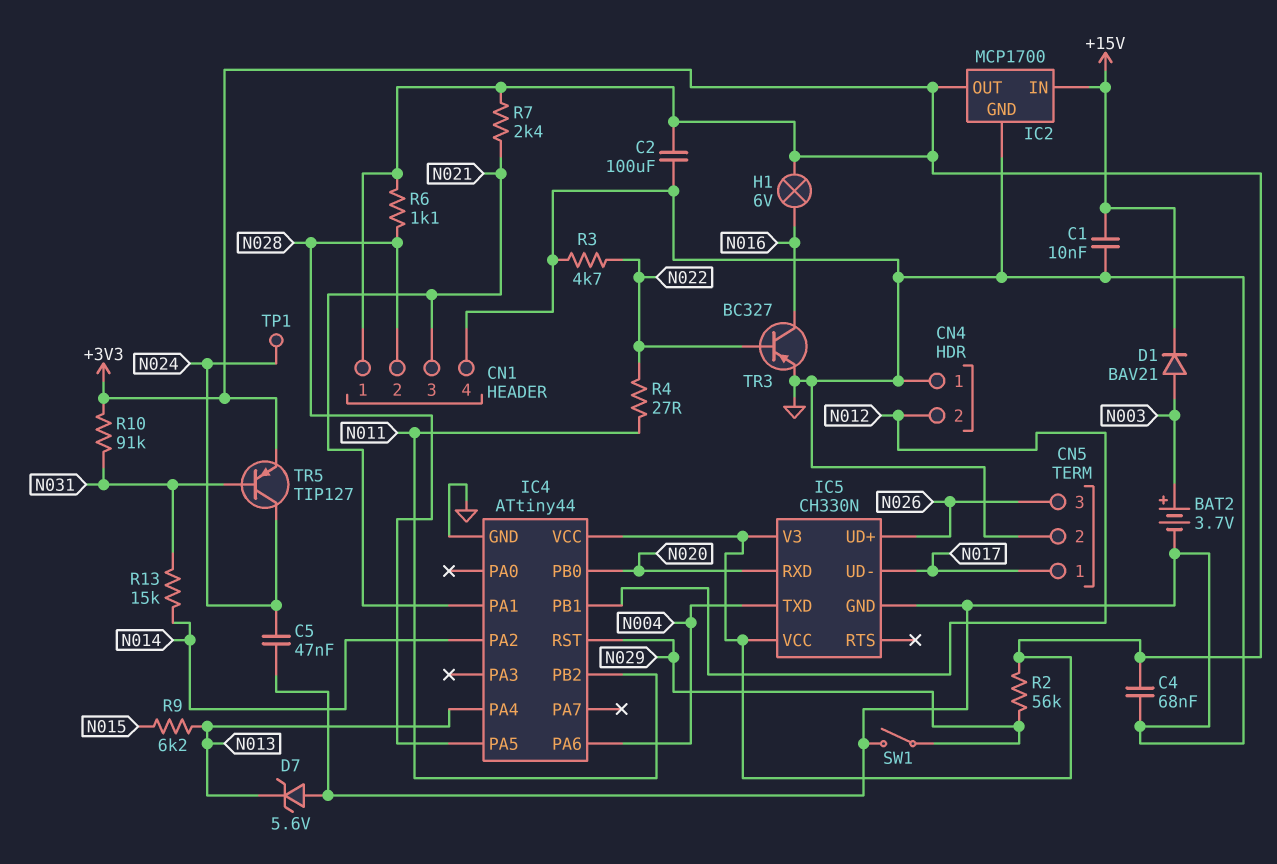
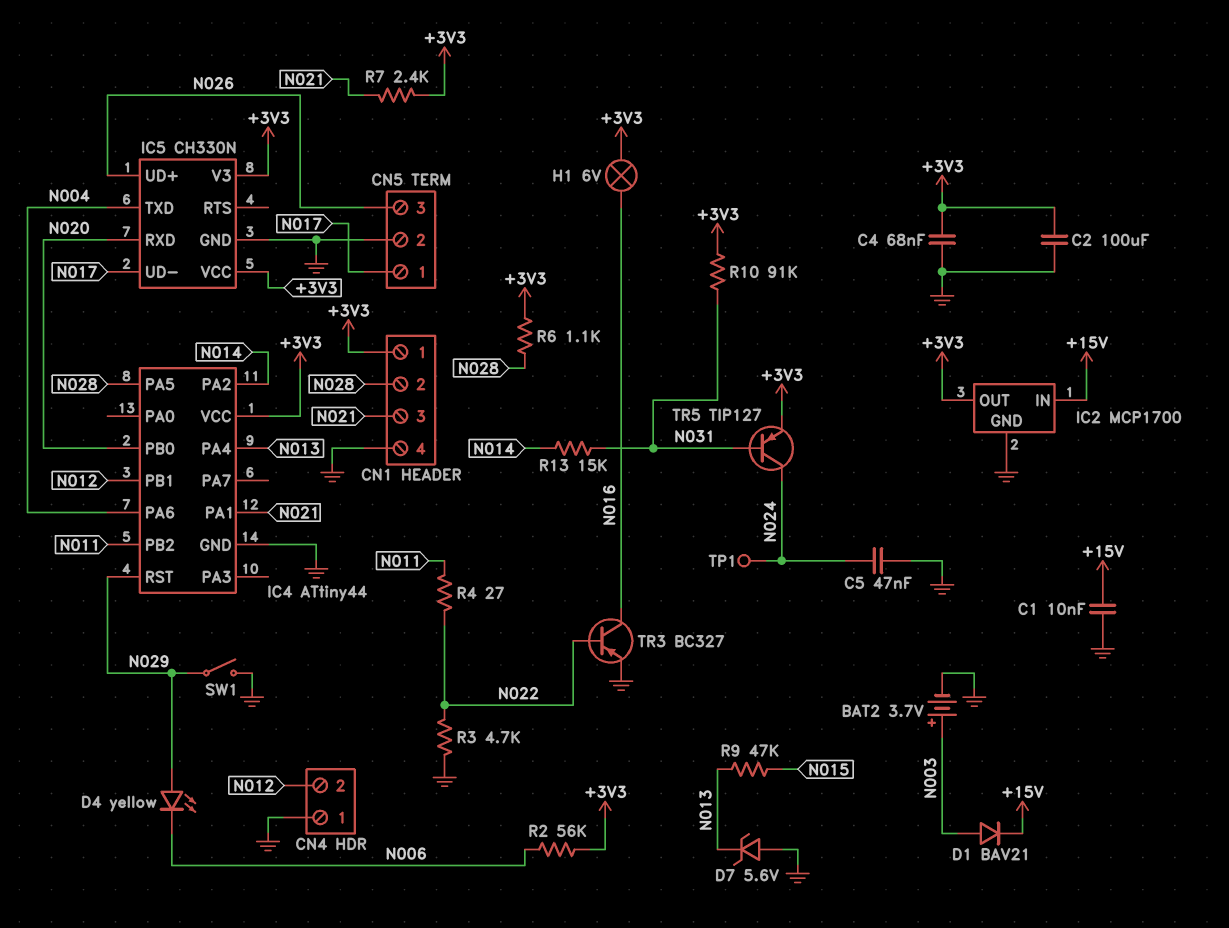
D4: none -> LED yellow (A N029, K N006)
R2: 56k (+3V3, N029) -> 56k (+3V3, N006)
R9: 6.2k (N013, N015) -> 47k (N013, N015)

